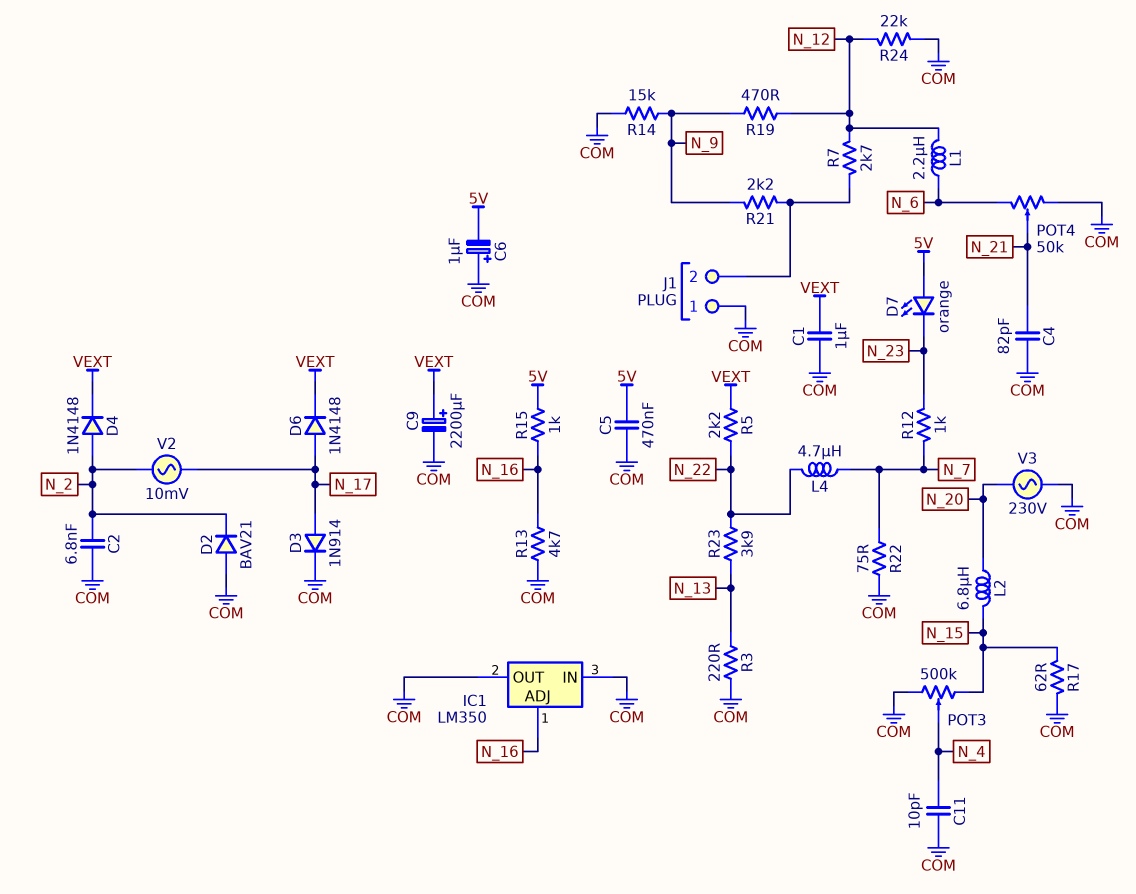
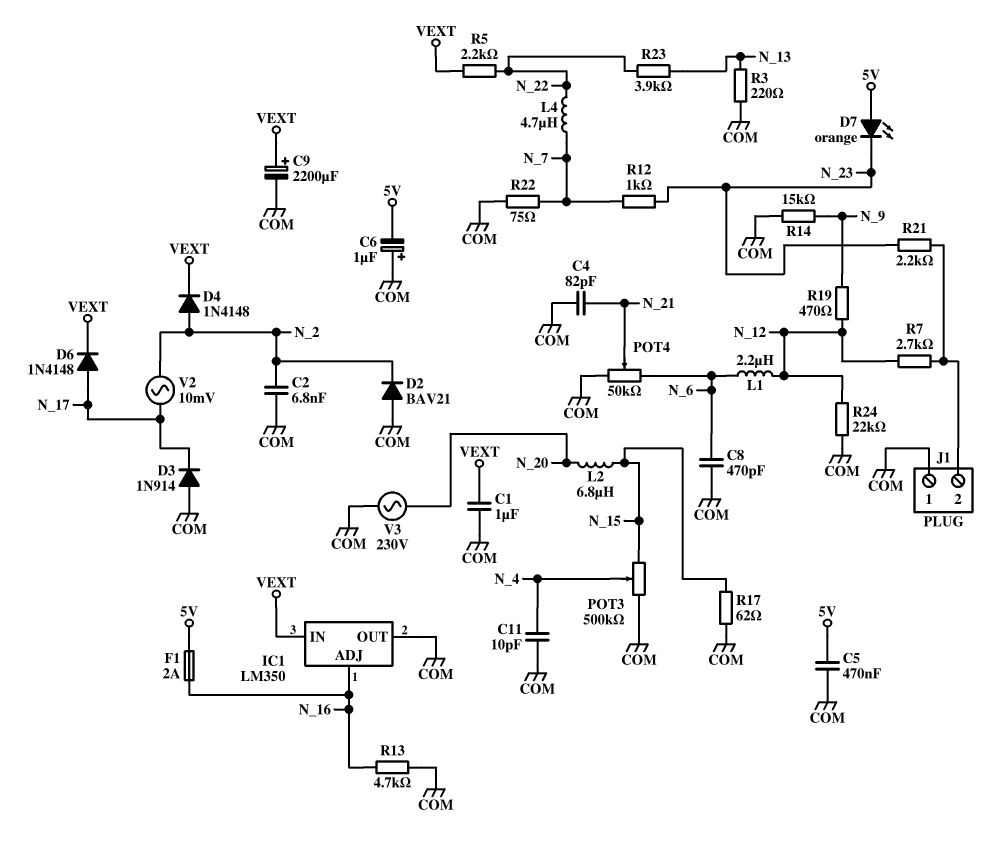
C8: none -> 470pF (COM, N_6)
D3: diode 1N914 (A N_17, K COM) -> diode 1N914 (A COM, K N_17)
F1: none -> 2A (5V, N_16)
IC1 pin IN: COM -> VEXT
R15: 1k (5V, N_16) -> none
R21: 2.2k (J1/2, N_9) -> 2.2k (J1/2, N_23)

